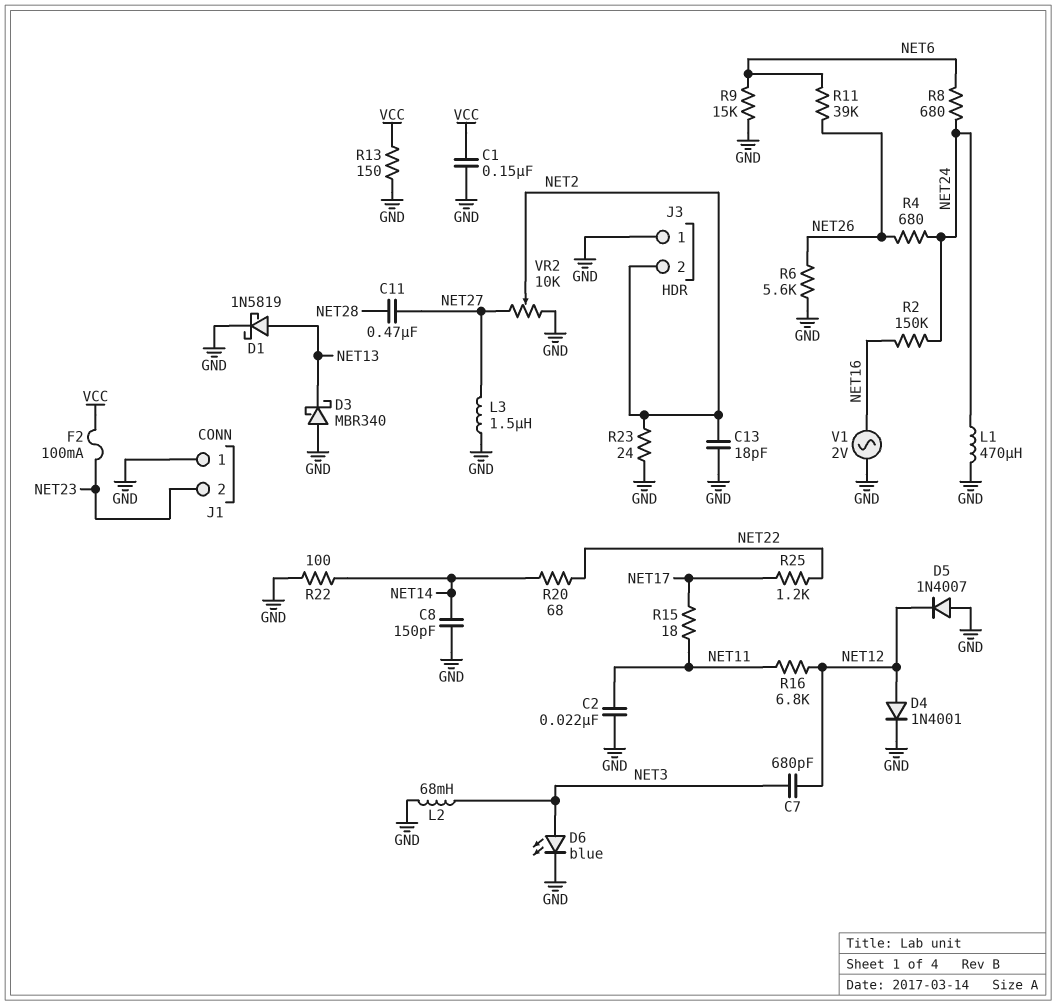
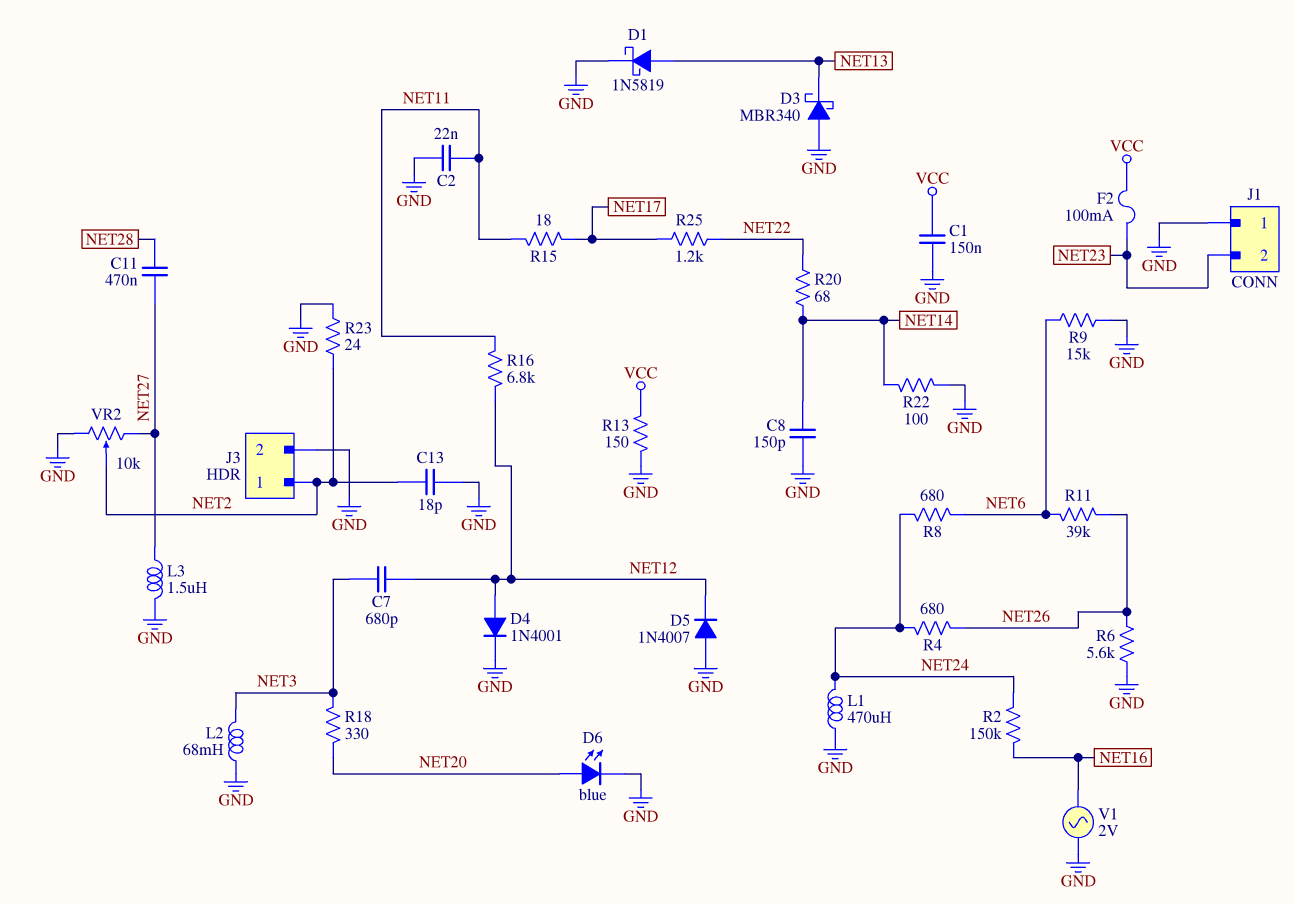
D6: LED blue (A NET3, K GND) -> LED blue (A NET20, K GND)
J3 pin 1: GND -> NET2
J3 pin 2: NET2 -> GND
R18: none -> 330 (NET3, NET20)

